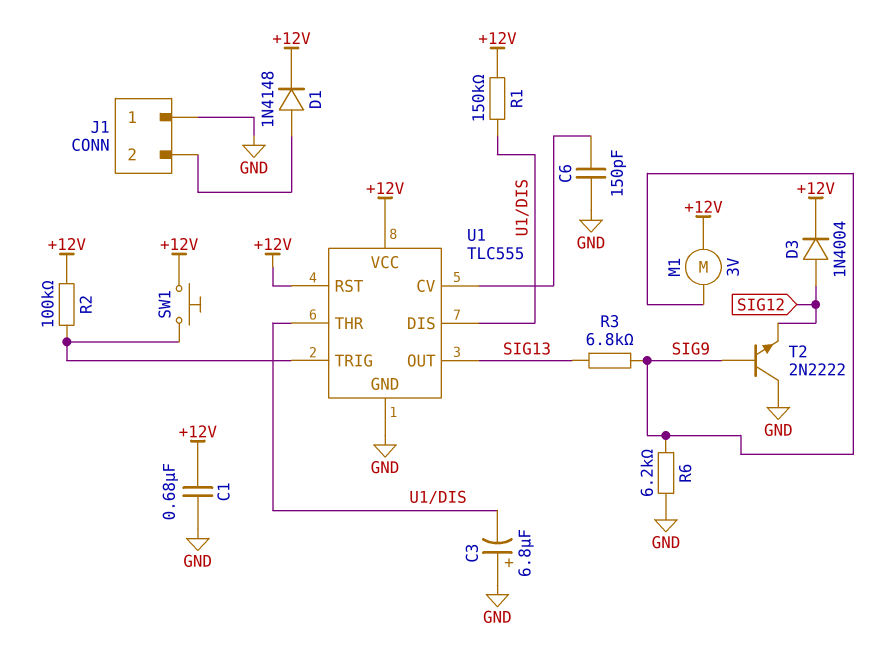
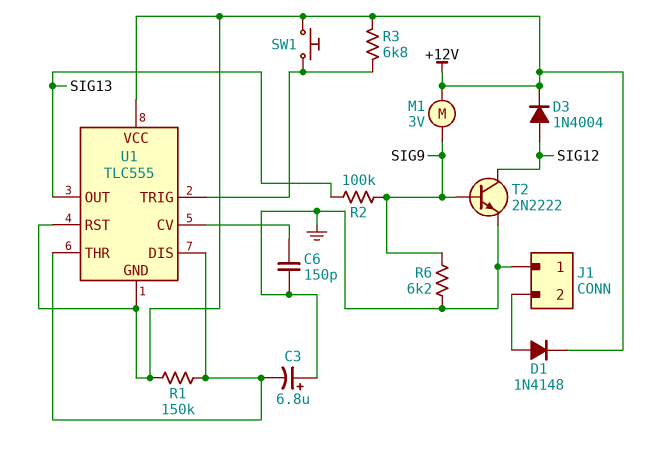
C1: 680nF (+12V, GND) -> none
R2: 100k (+12V, U1/TRIG) -> 100k (SIG9, SIG13)
R3: 6.8k (SIG9, SIG13) -> 6.8k (+12V, U1/TRIG)
T2: NPN 2N2222 (B SIG9, C GND, E SIG12) -> NPN 2N2222 (B SIG9, C SIG12, E GND)
U1 pin GND: GND -> +12V

